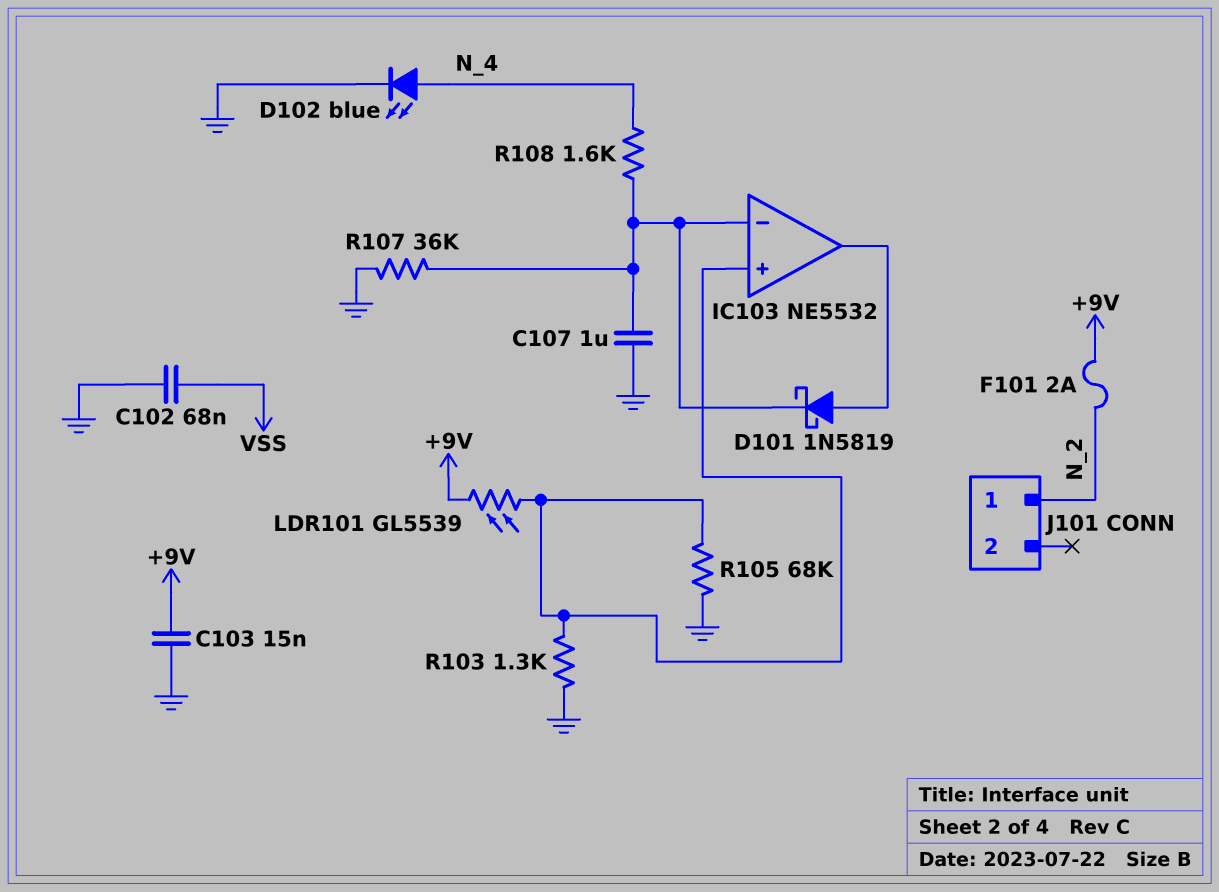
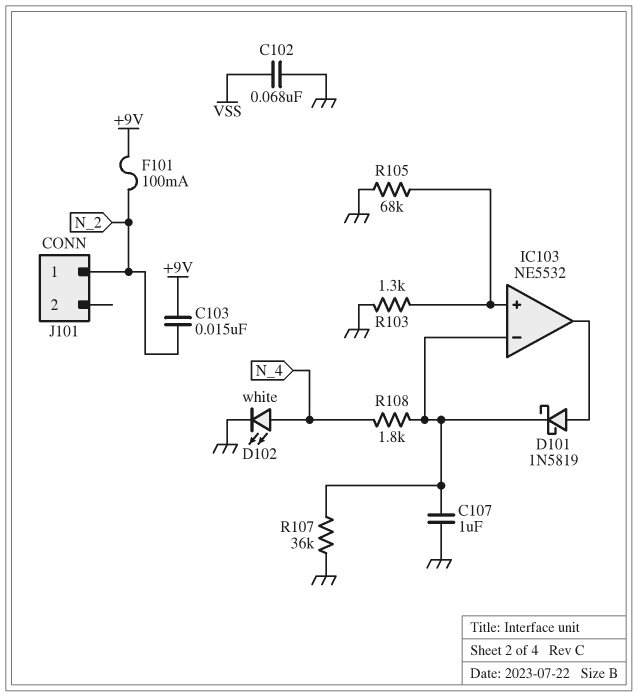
C103: 15nF (+9V, GND) -> 15nF (+9V, N_2)
D102: LED blue (A N_4, K GND) -> LED white (A N_4, K GND)
F101: 2A (+9V, N_2) -> 100mA (+9V, N_2)
LDR101: GL5539 (+9V, IC103/in+) -> none
R108: 1.6k (IC103/in-, N_4) -> 1.8k (IC103/in-, N_4)

